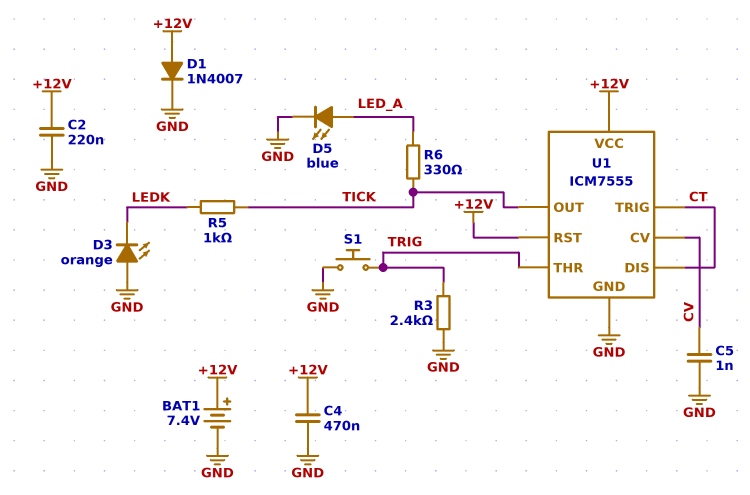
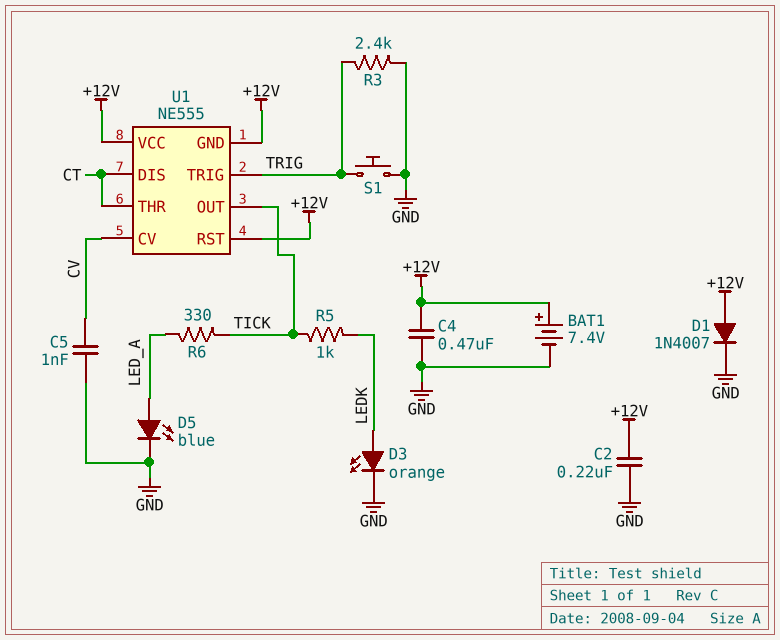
D3: LED orange (A GND, K LEDK) -> LED orange (A LEDK, K GND)
U1: ICM7555 -> NE555
U1 pin GND: GND -> +12V
U1 pin THR: TRIG -> CT
U1 pin TRIG: CT -> TRIG

